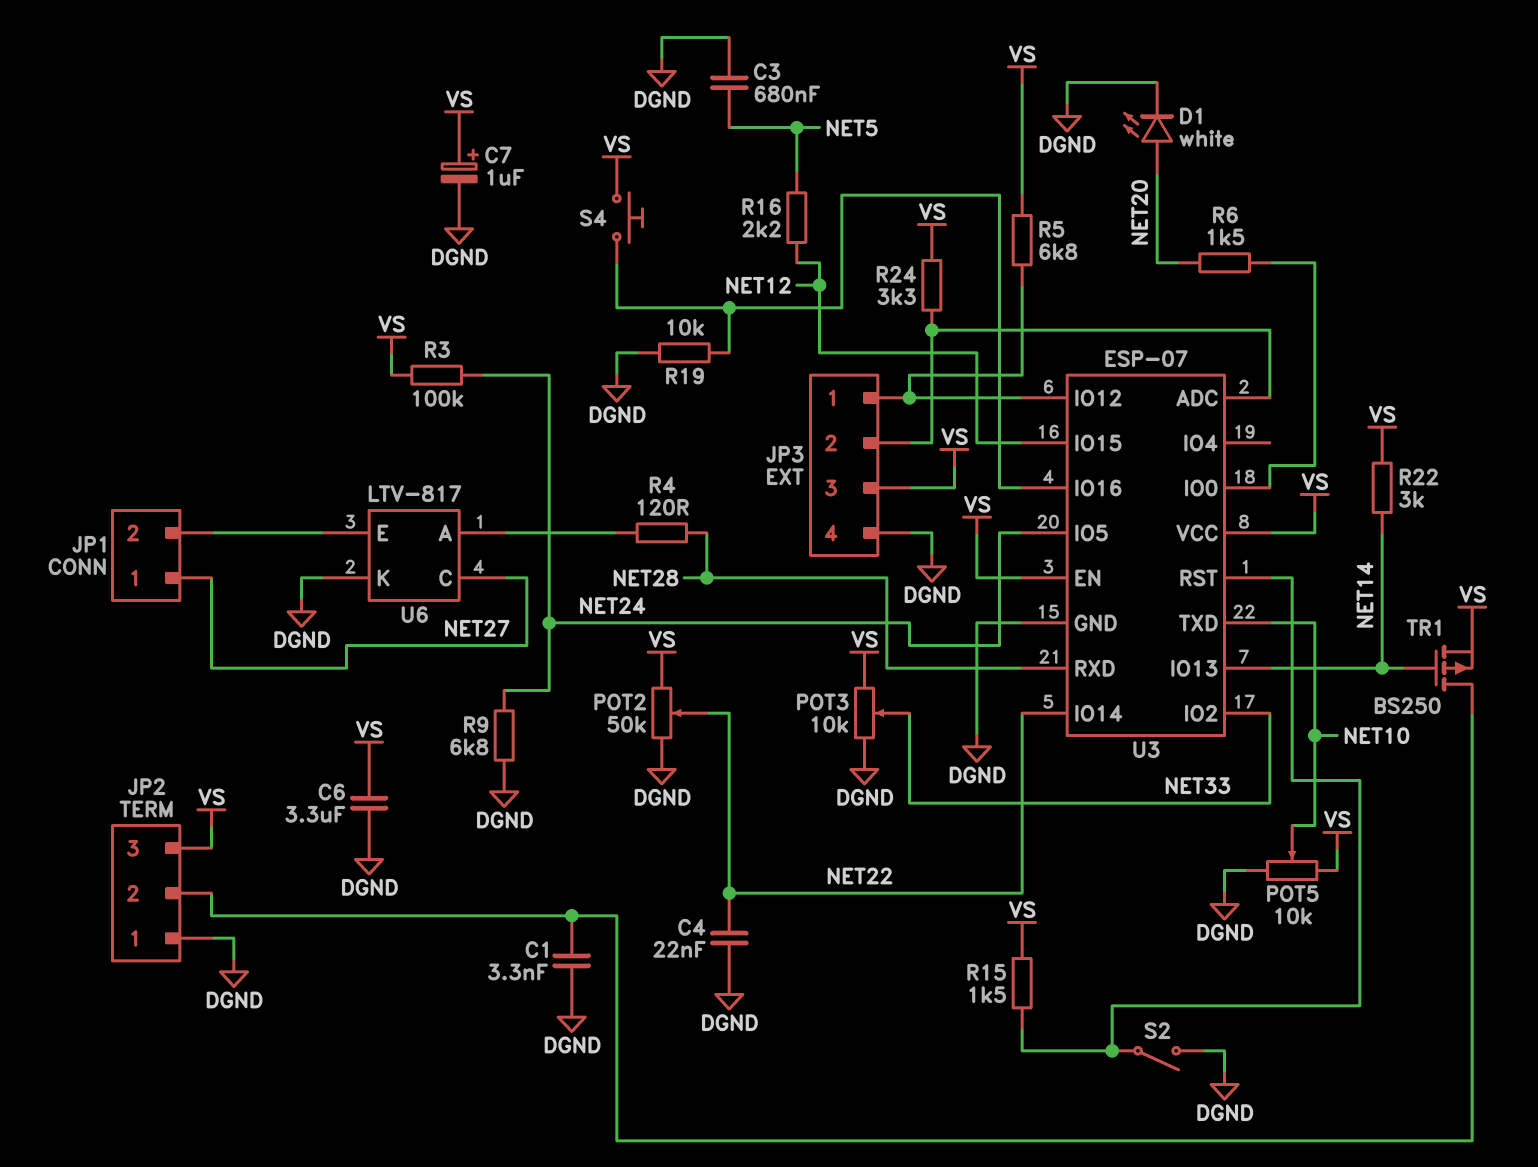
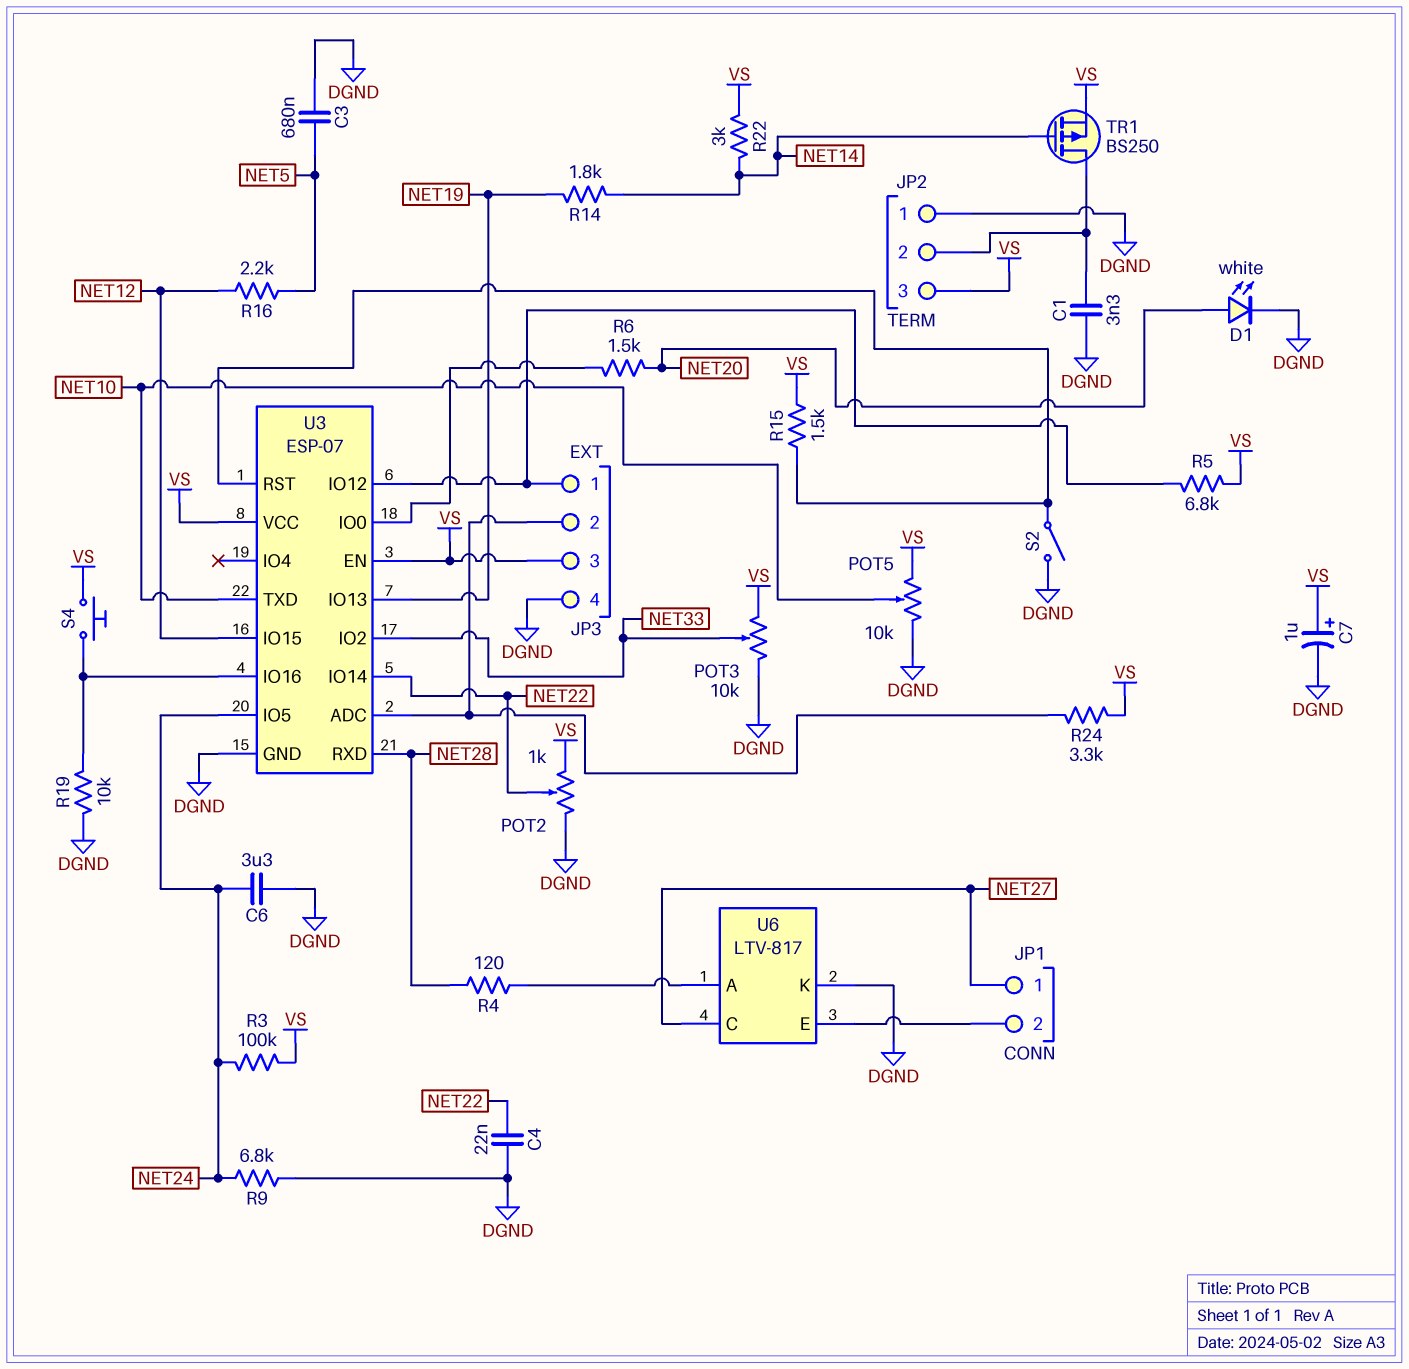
C6: 3.3uF (DGND, VS) -> 3.3uF (DGND, NET24)
POT2: 50k (DGND, VS, wiper NET22) -> 1k (DGND, VS, wiper NET22)
R14: none -> 1.8k (NET14, NET19)
U3 pin IO13: NET14 -> NET19

